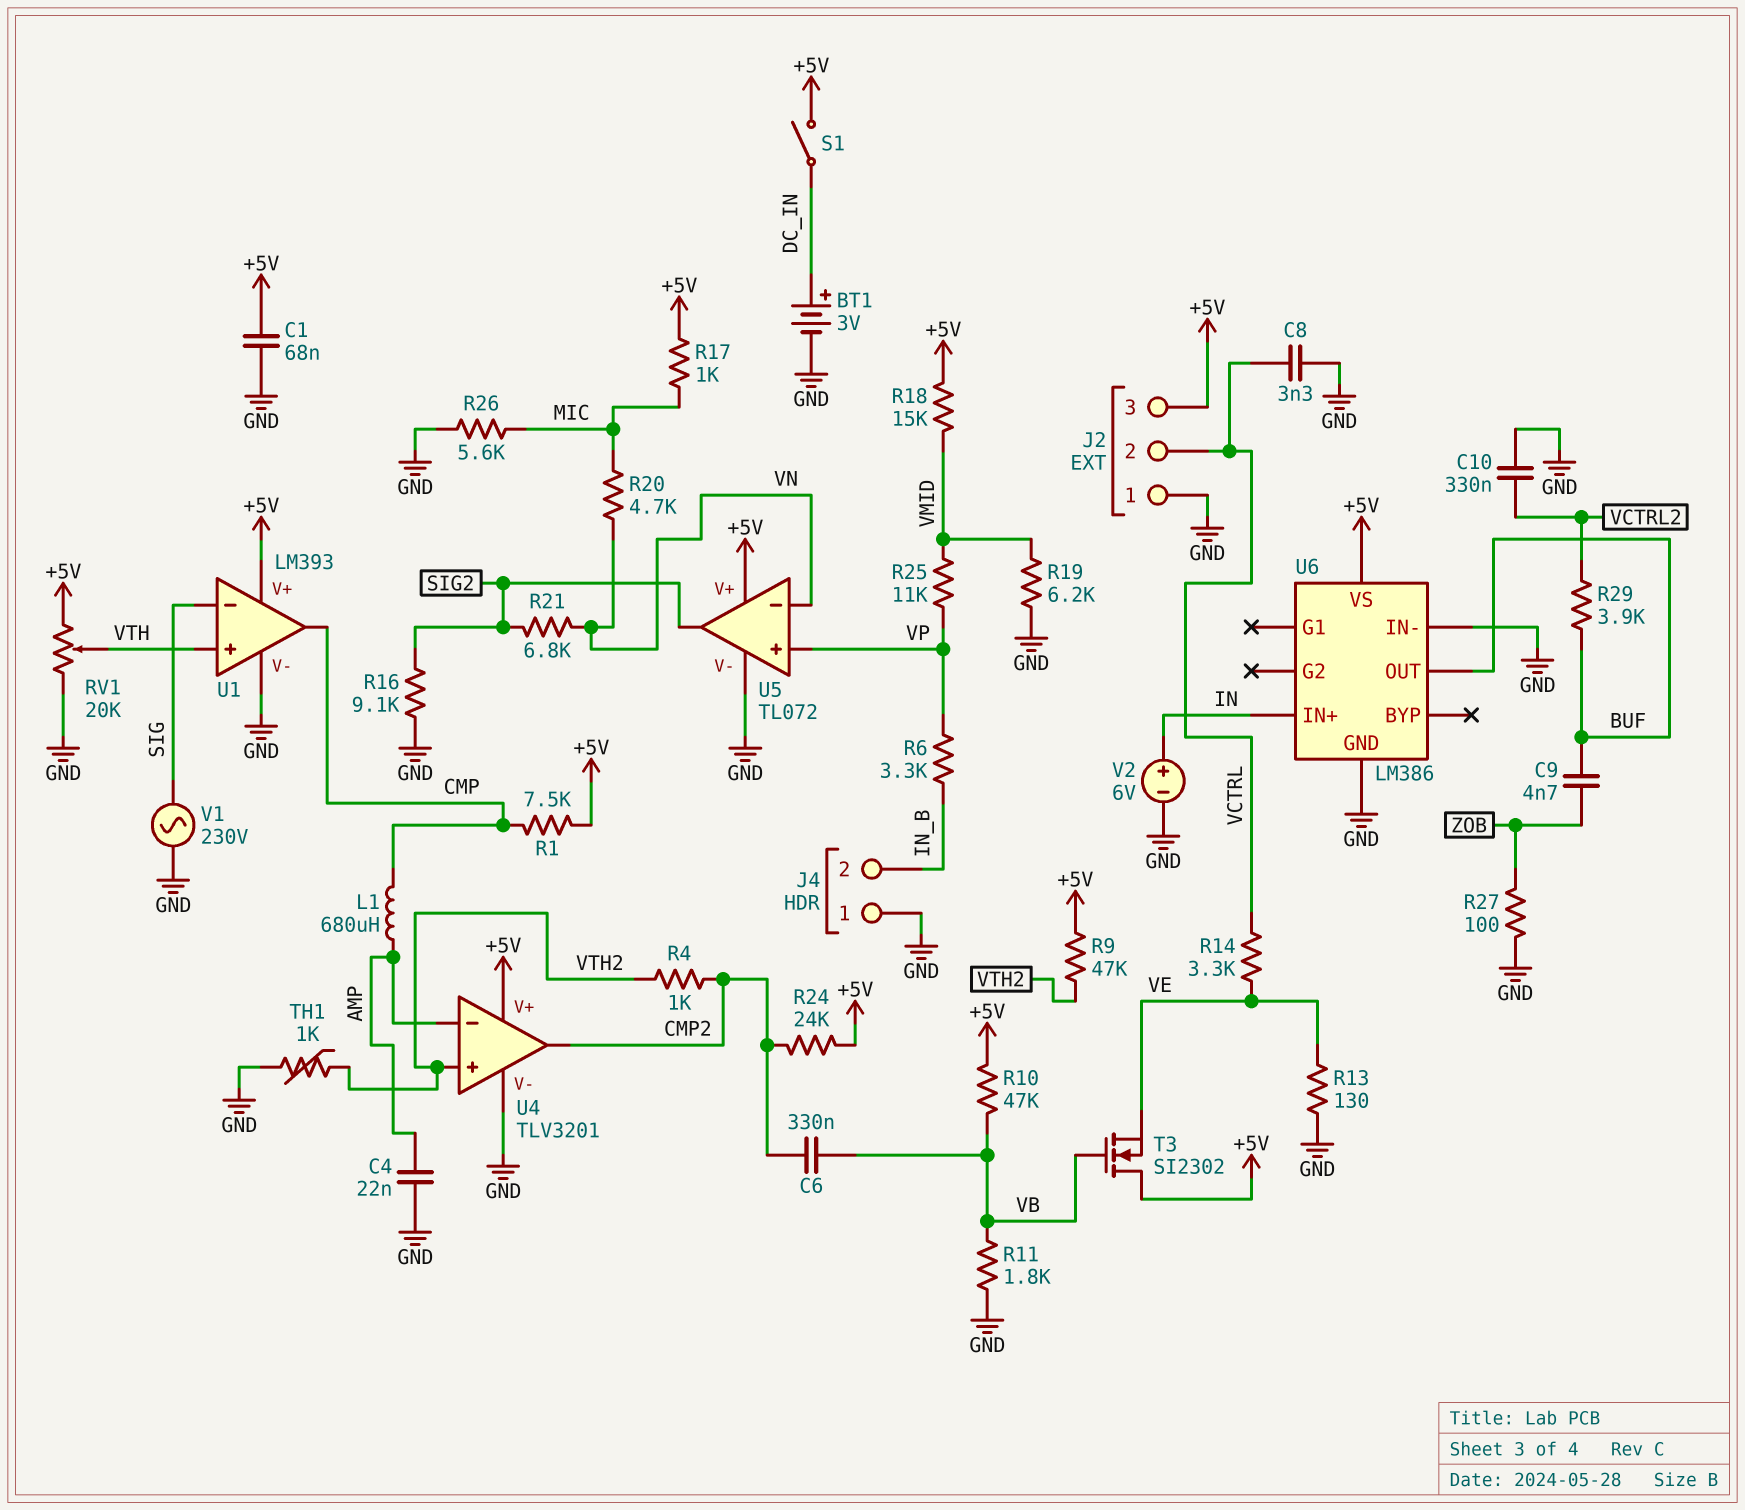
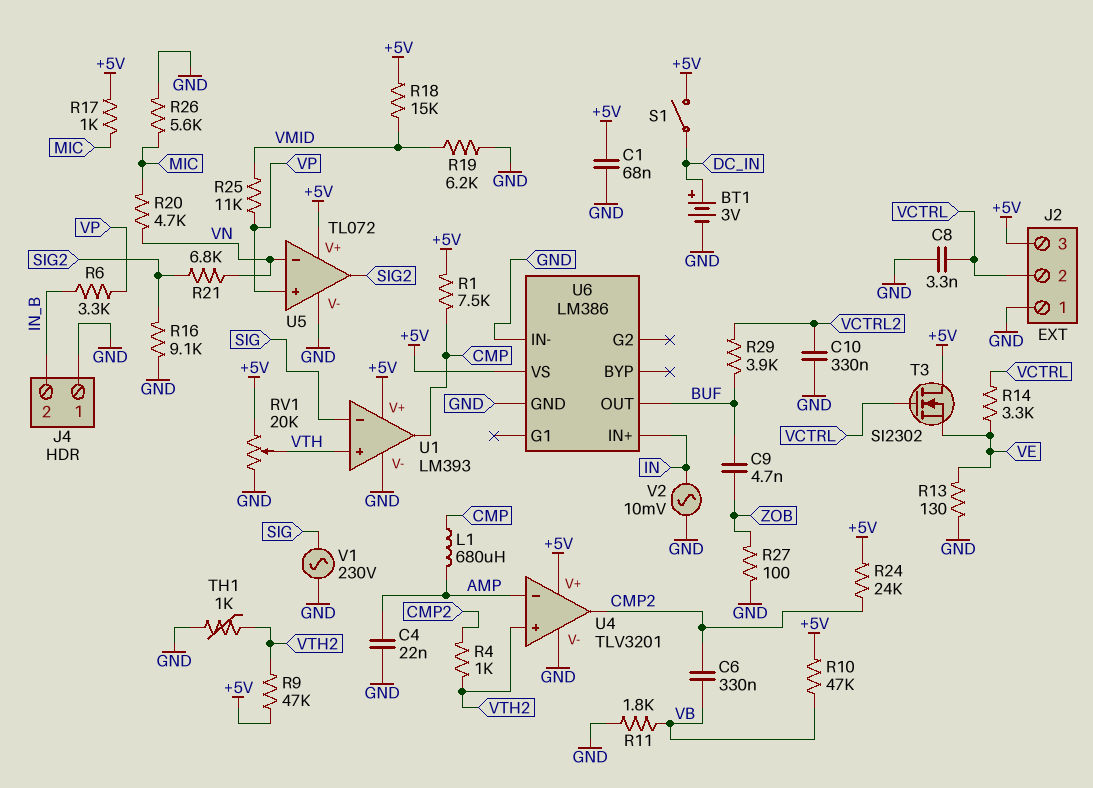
T3: NMOS SI2302 (G VB, D +5V, S VE) -> NMOS SI2302 (G VCTRL, D +5V, S VE)
V2: 6V (plus IN, minus GND) -> AC 10mV (GND, IN)

